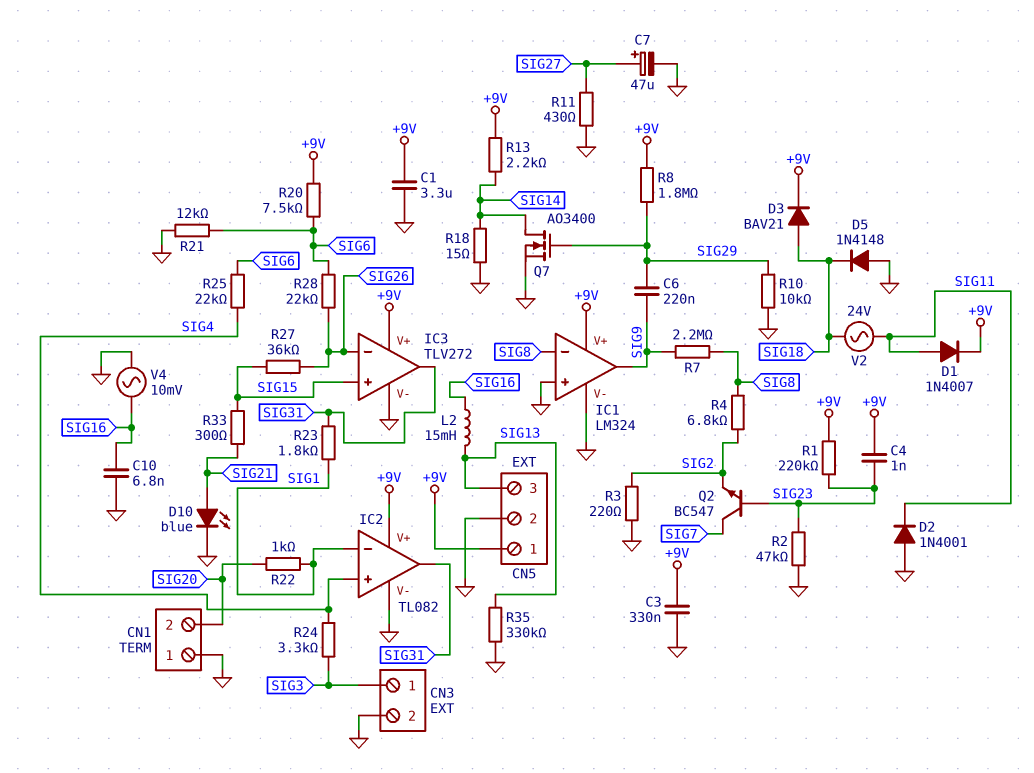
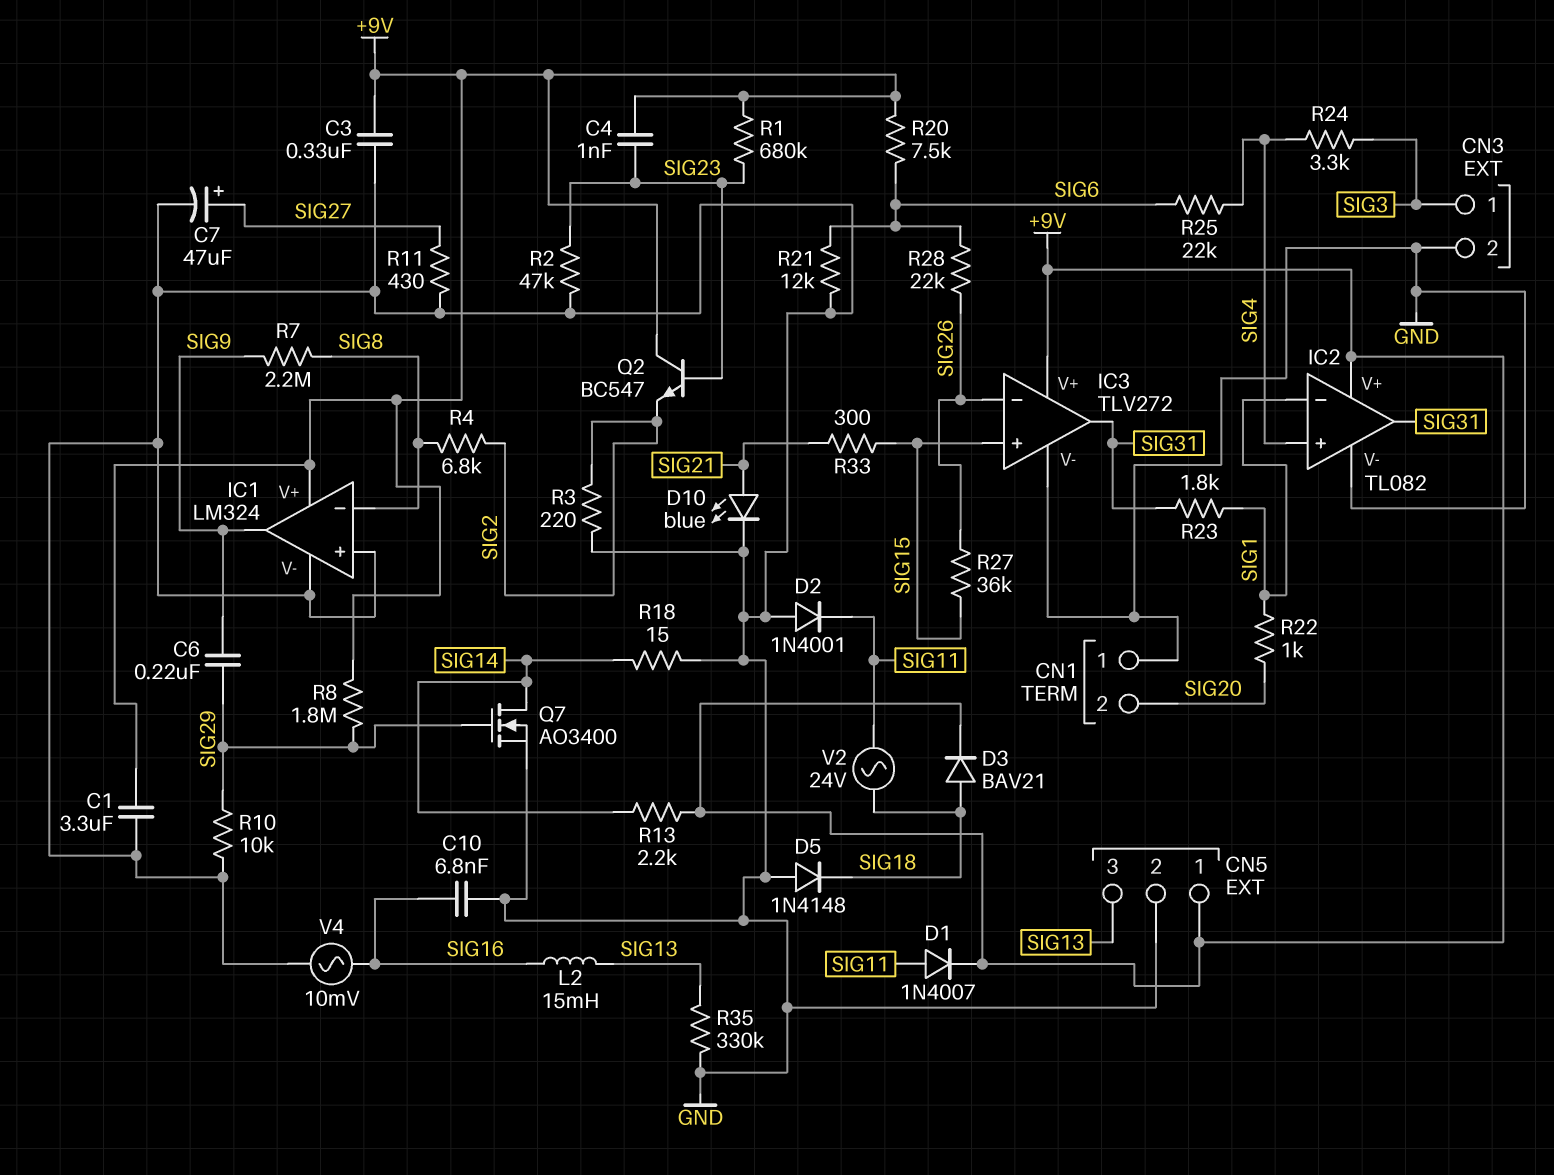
Q2: NPN BC547 (B SIG23, C SIG7, E SIG2) -> NPN BC547 (B SIG23, C +9V, E SIG2)
R1: 220k (+9V, SIG23) -> 680k (+9V, SIG23)

